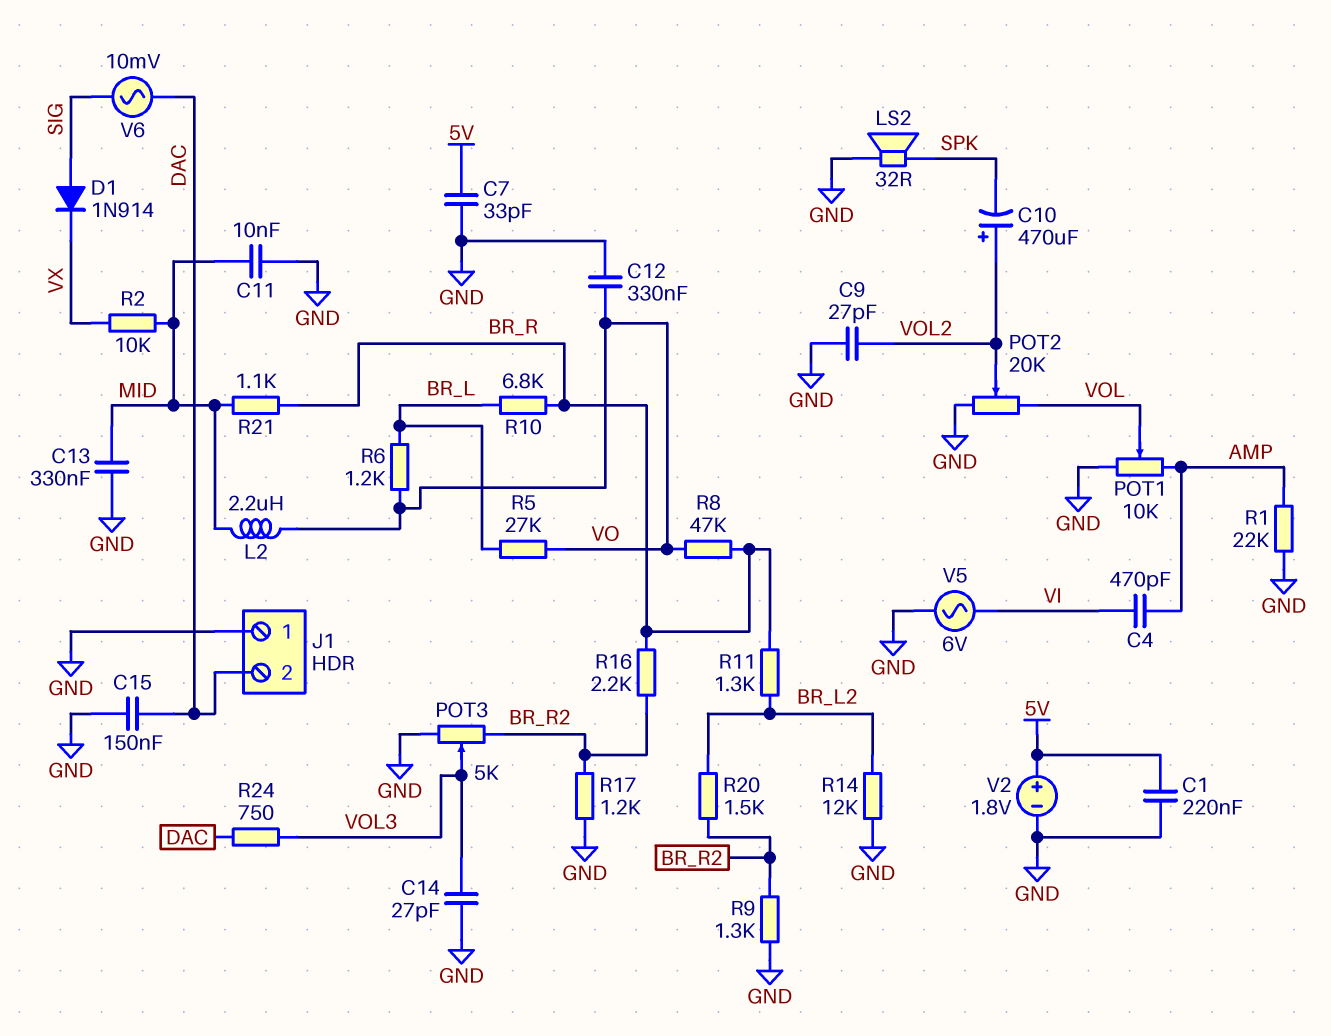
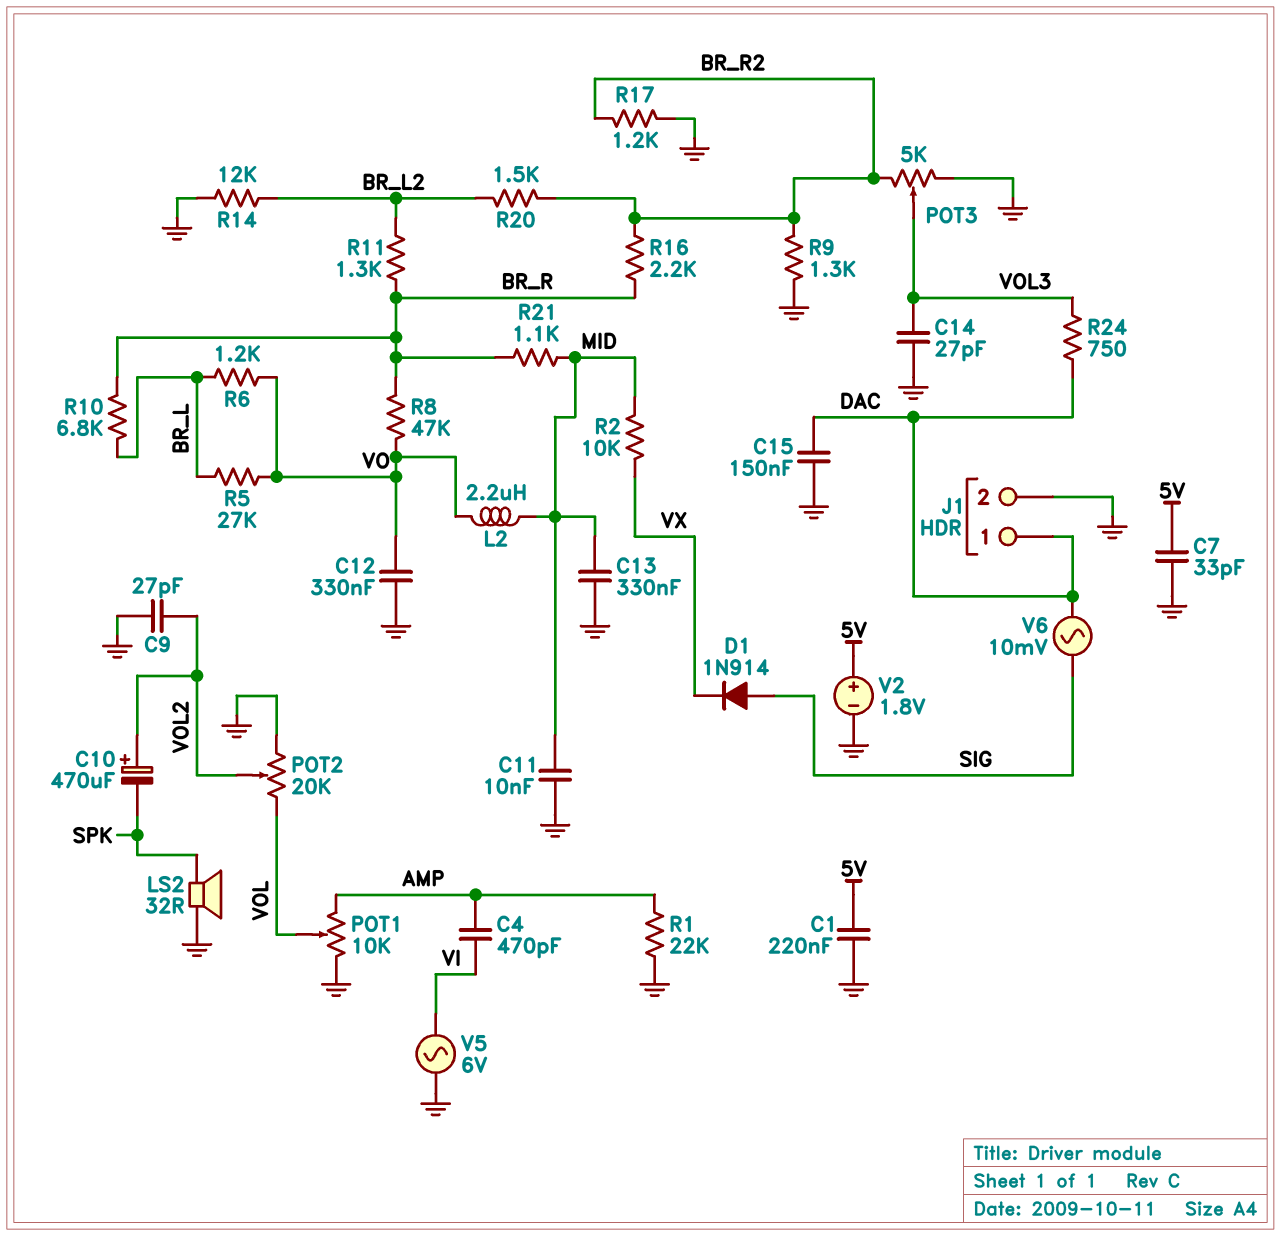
J1 pin 1: GND -> DAC
J1 pin 2: DAC -> GND

